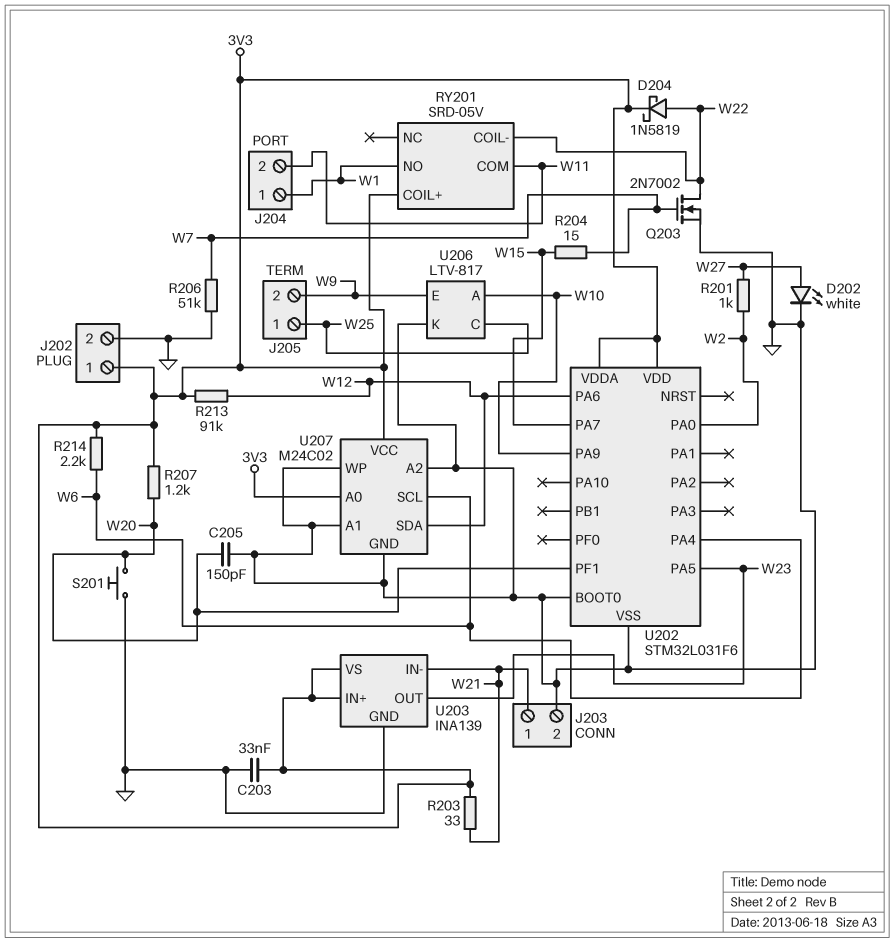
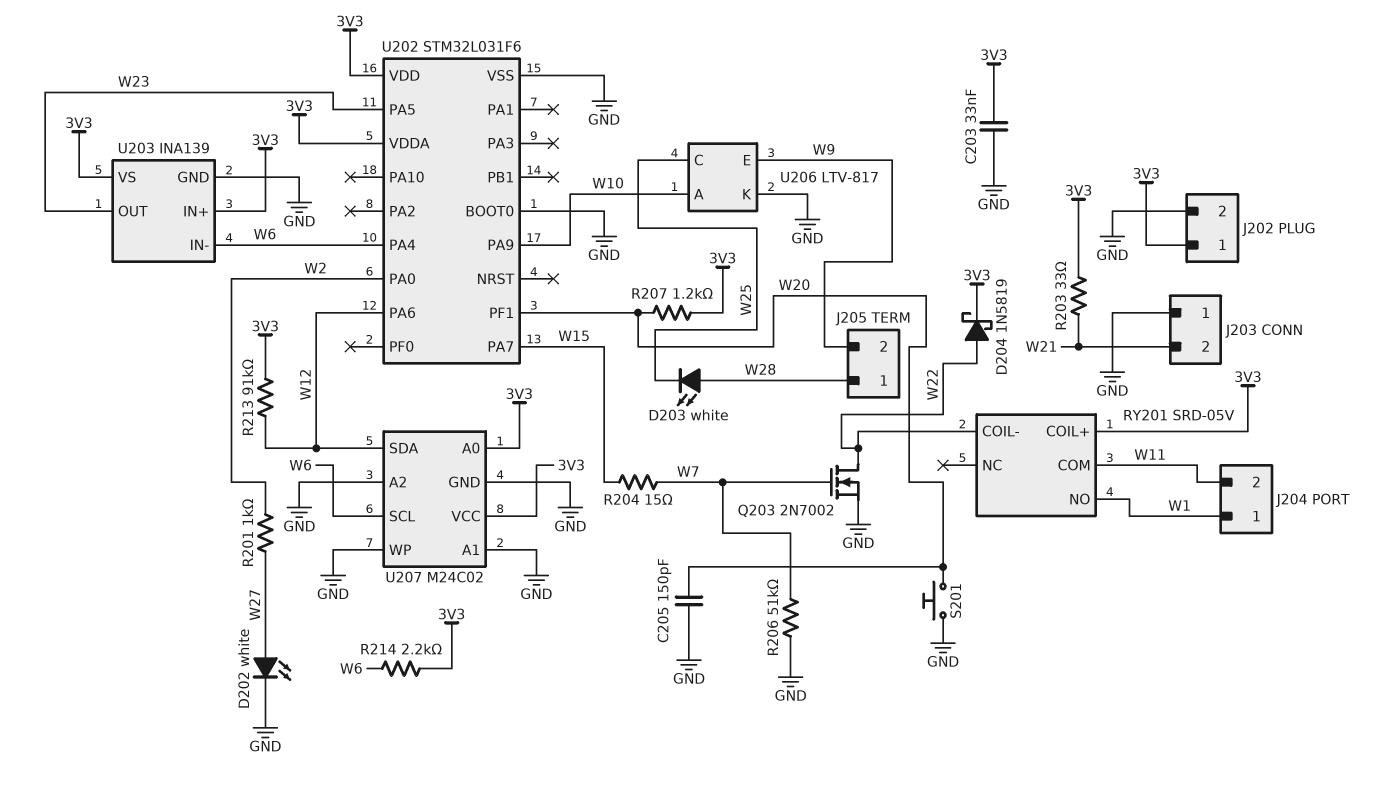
D203: none -> LED white (A W28, K W25)
J203 pin 1: W21 -> GND
J203 pin 2: GND -> W21
J205 pin 1: W25 -> W28
U203 pin IN-: W21 -> W6

